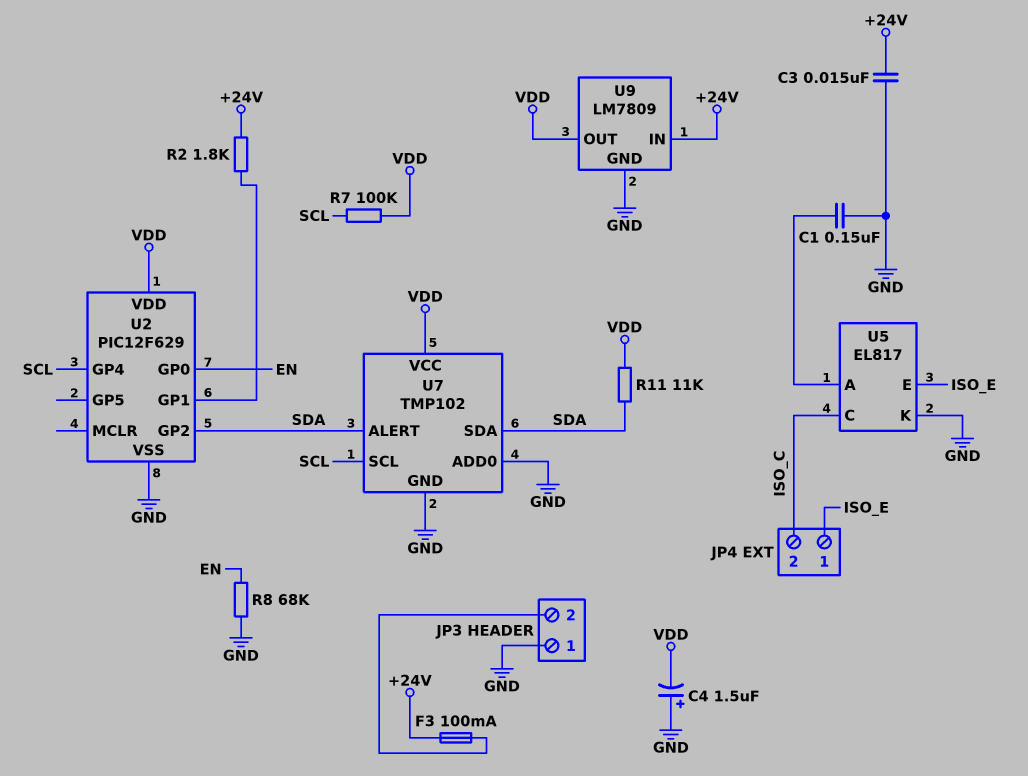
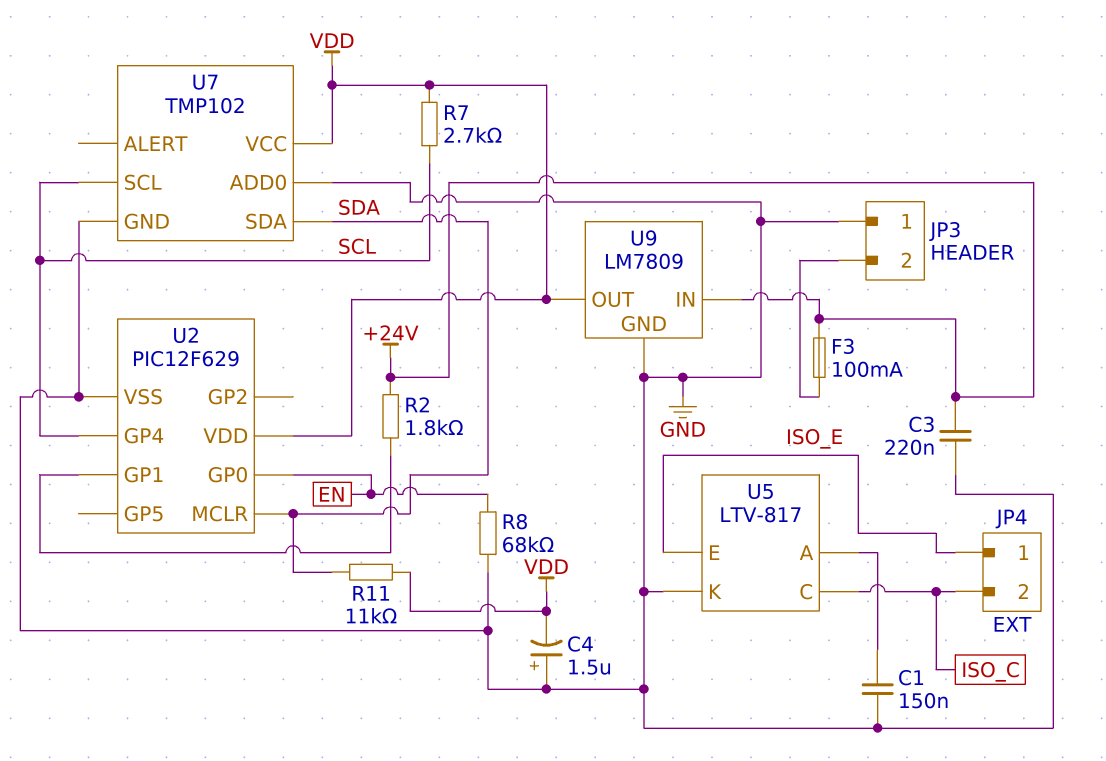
C3: 15nF (+24V, GND) -> 220nF (+24V, GND)
R7: 100k (SCL, VDD) -> 2.7k (SCL, VDD)
U2 pin GP2: SDA -> none
U2 pin MCLR: none -> SDA
U5: EL817 -> LTV-817
U7 pin ALERT: SDA -> none

